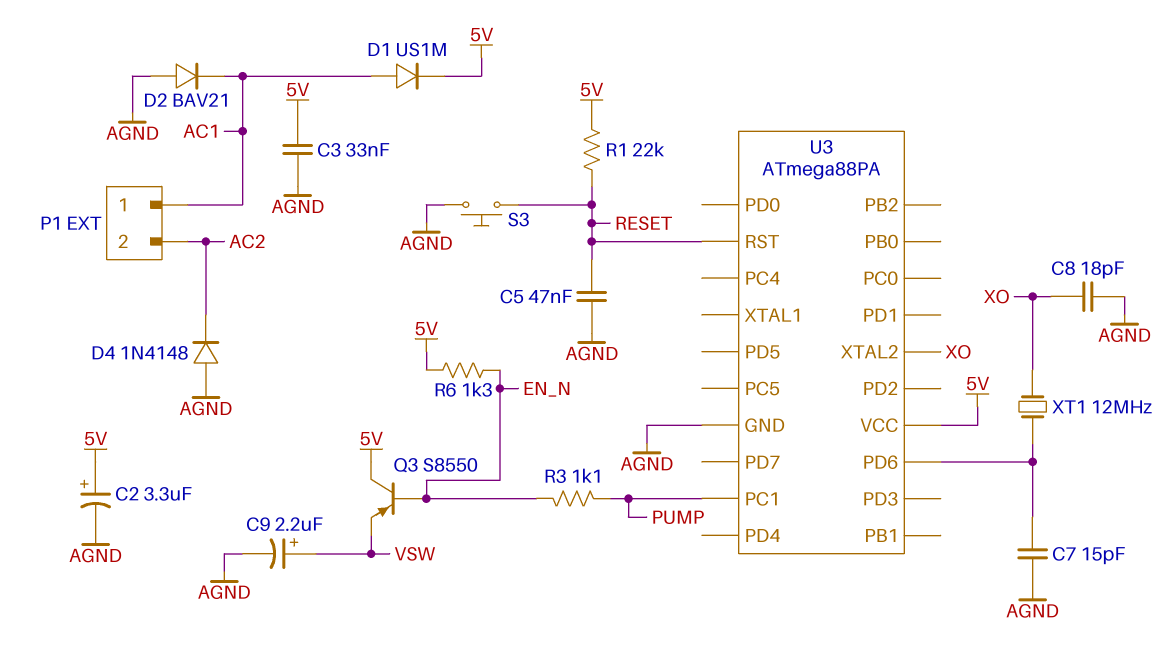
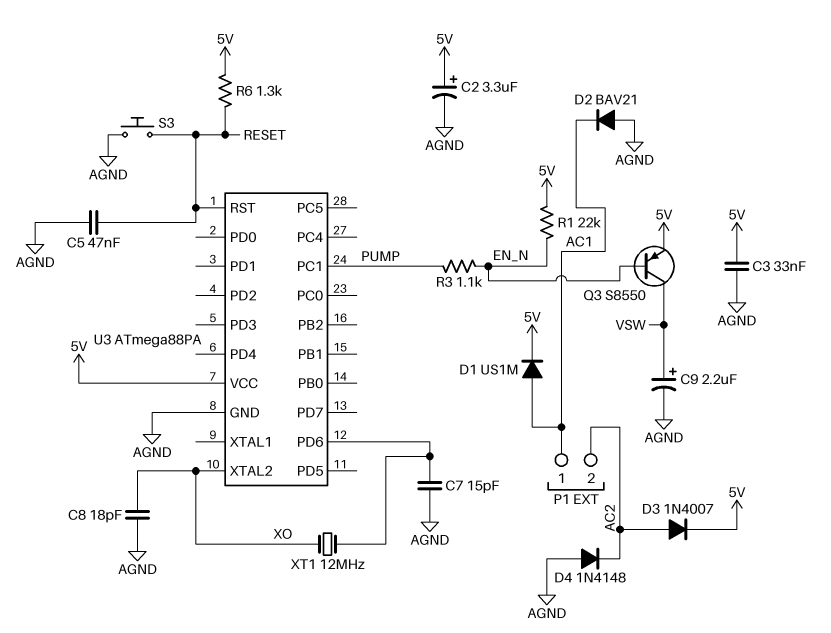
D3: none -> diode 1N4007 (A AC2, K 5V)
Q3: PNP S8550 (B EN_N, C 5V, E VSW) -> PNP S8550 (B EN_N, C VSW, E 5V)
R1: 22k (5V, RESET) -> 22k (5V, EN_N)
R6: 1.3k (5V, EN_N) -> 1.3k (5V, RESET)

